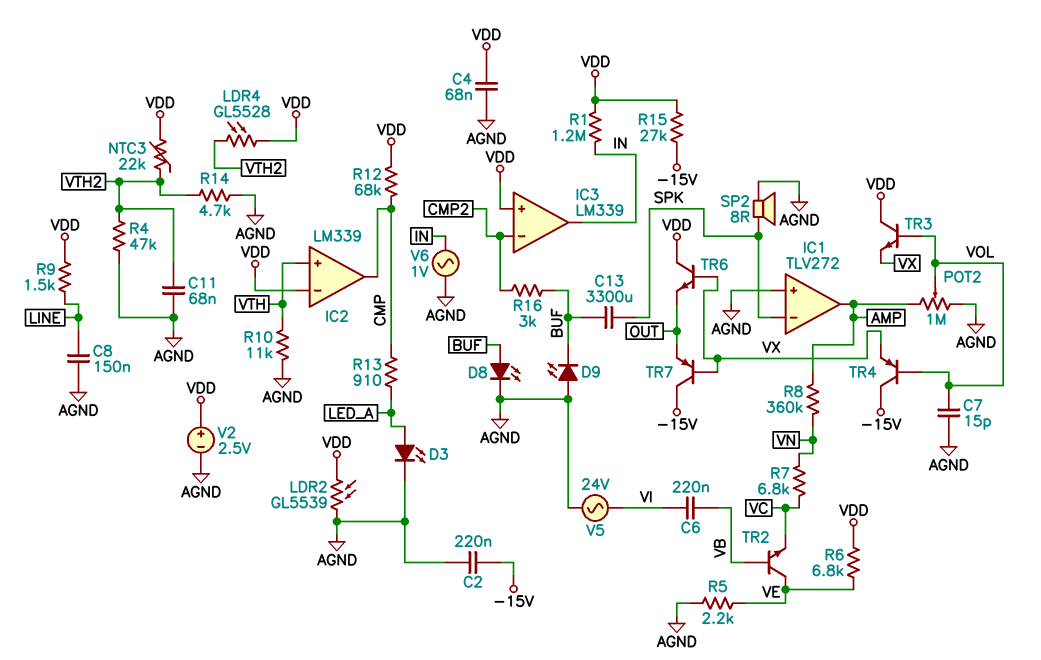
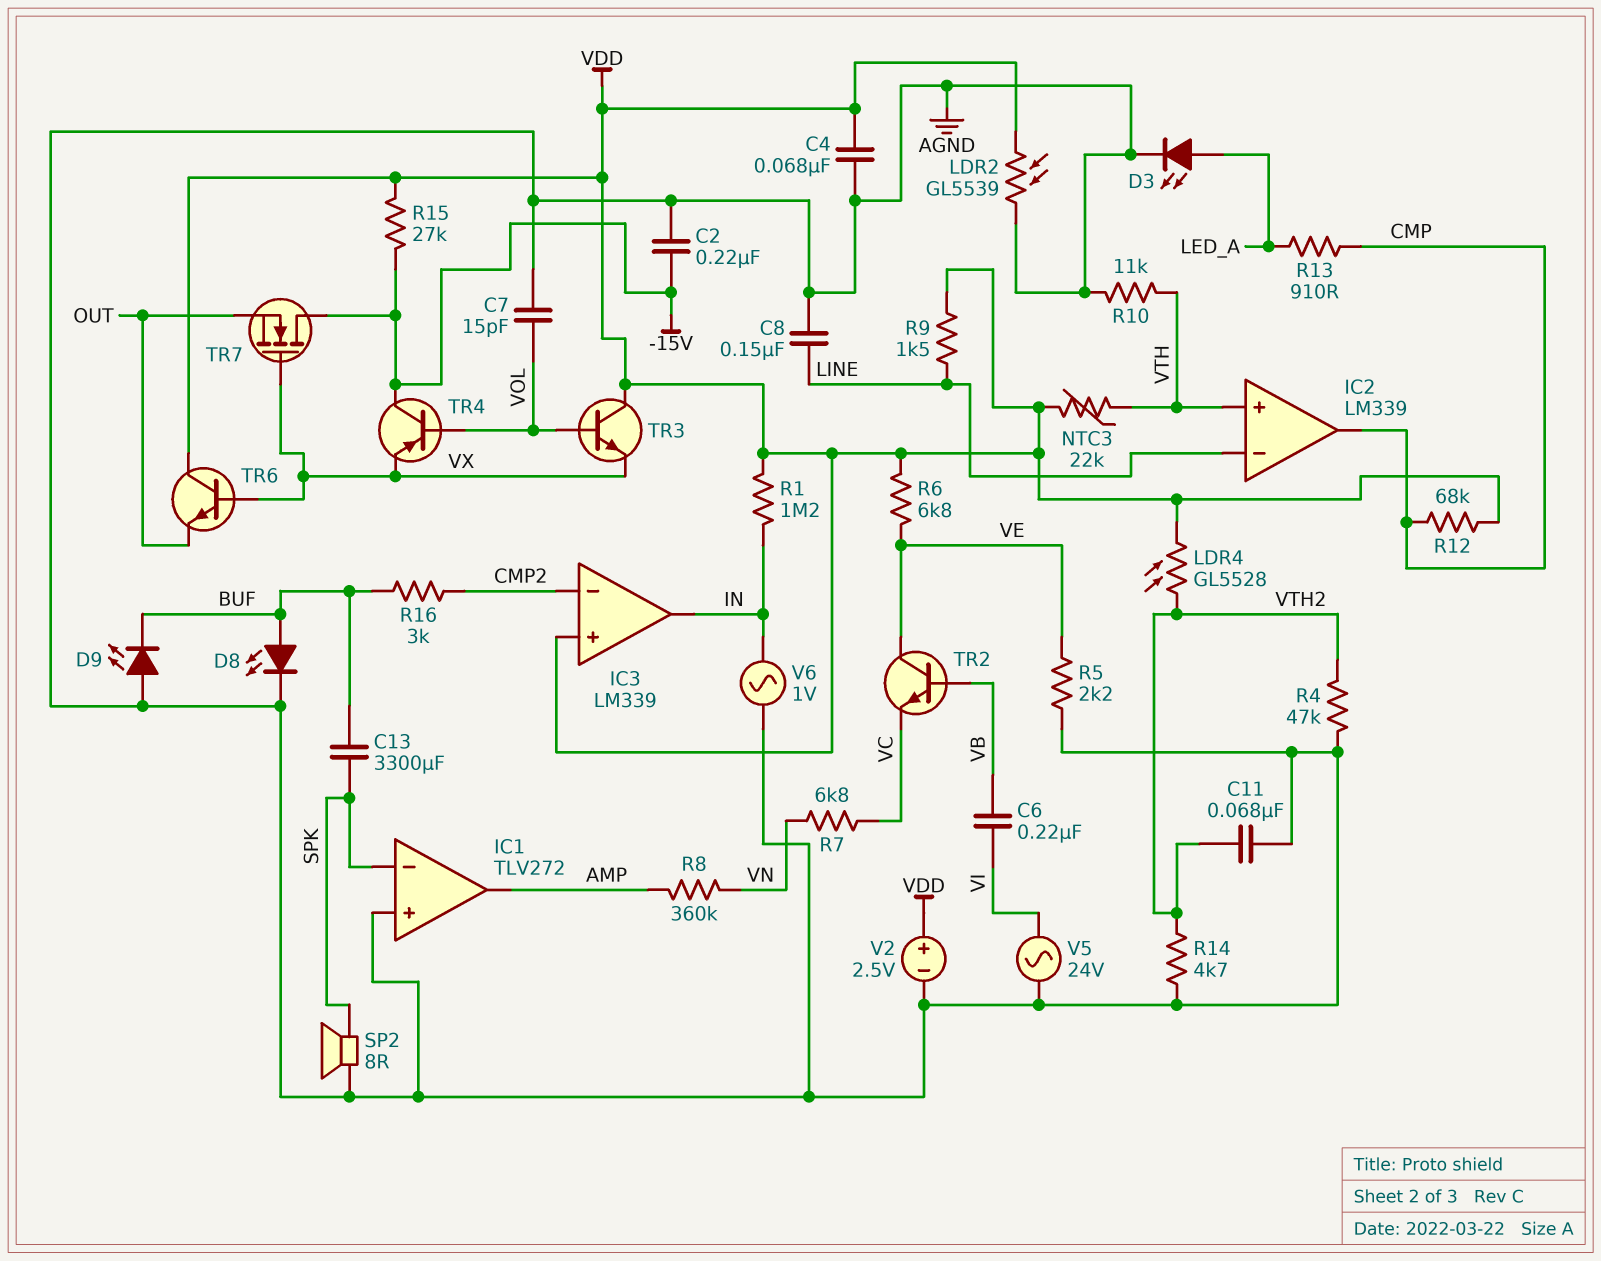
IC2 pin in-: VDD -> LINE
NTC3: 22k (VDD, VTH2) -> 22k (VDD, VTH)
POT2: 1M (AGND, AMP, wiper VOL) -> none
TR7: PNP (B VX, C -15V, E OUT) -> NMOS (G VX, D -15V, S OUT)

